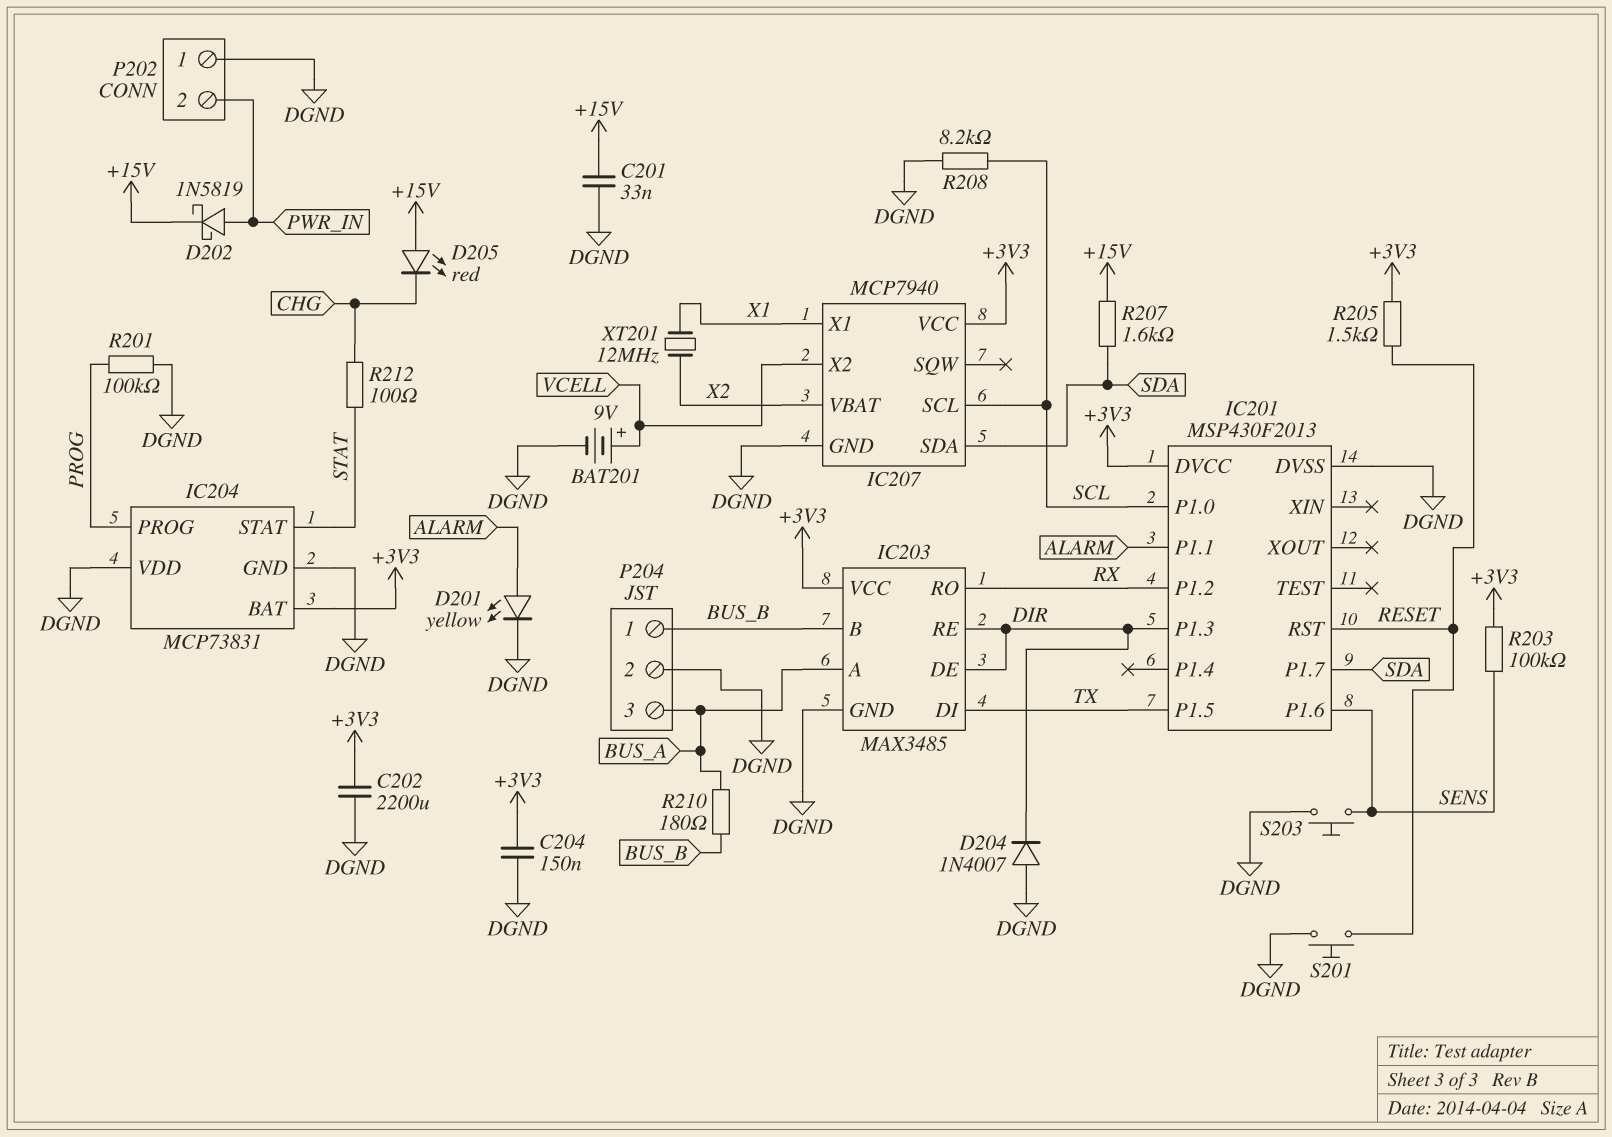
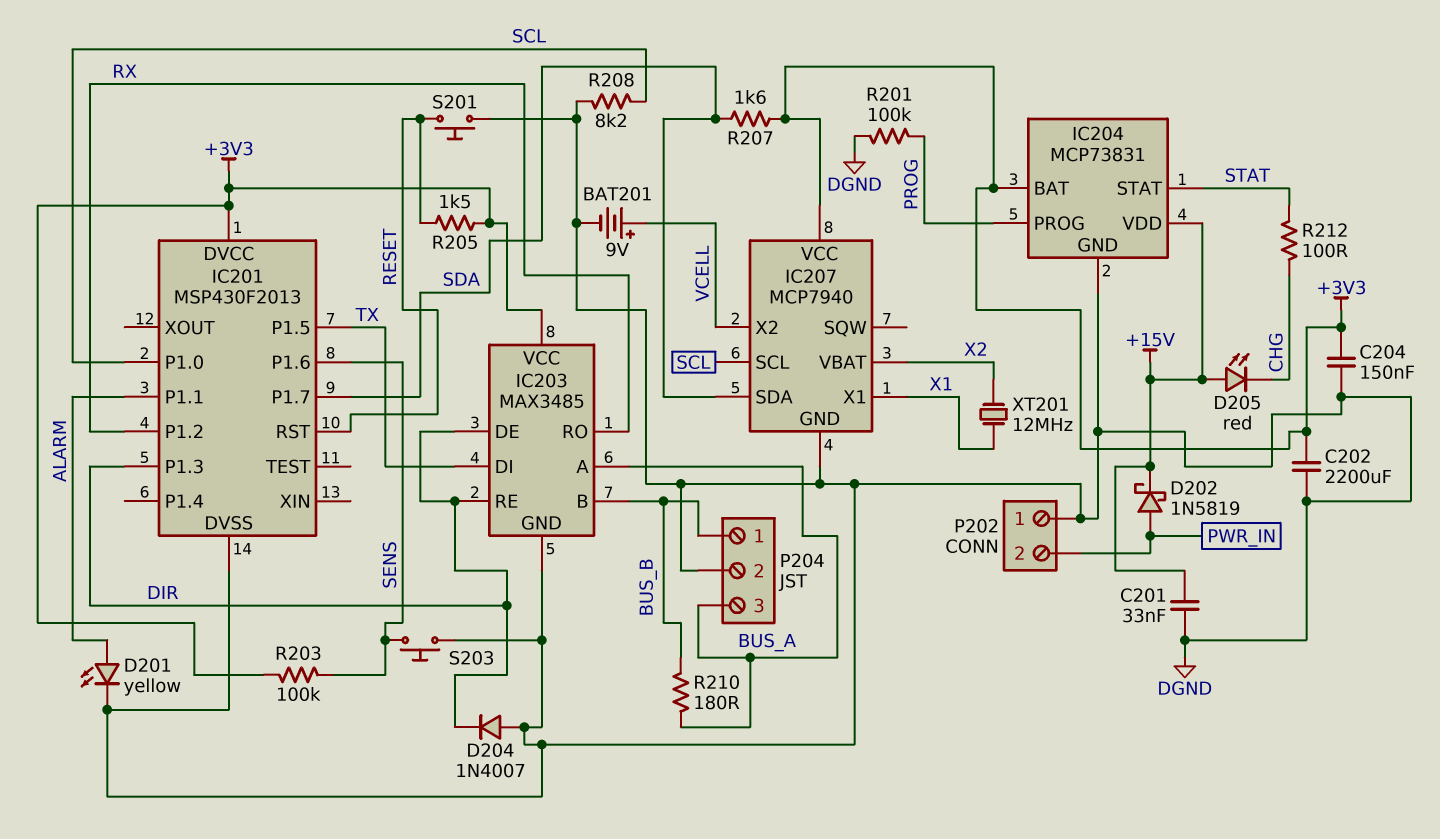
IC204 pin VDD: DGND -> +15V
R207: 1.6k (+15V, SDA) -> 1.6k (+3V3, SDA)

